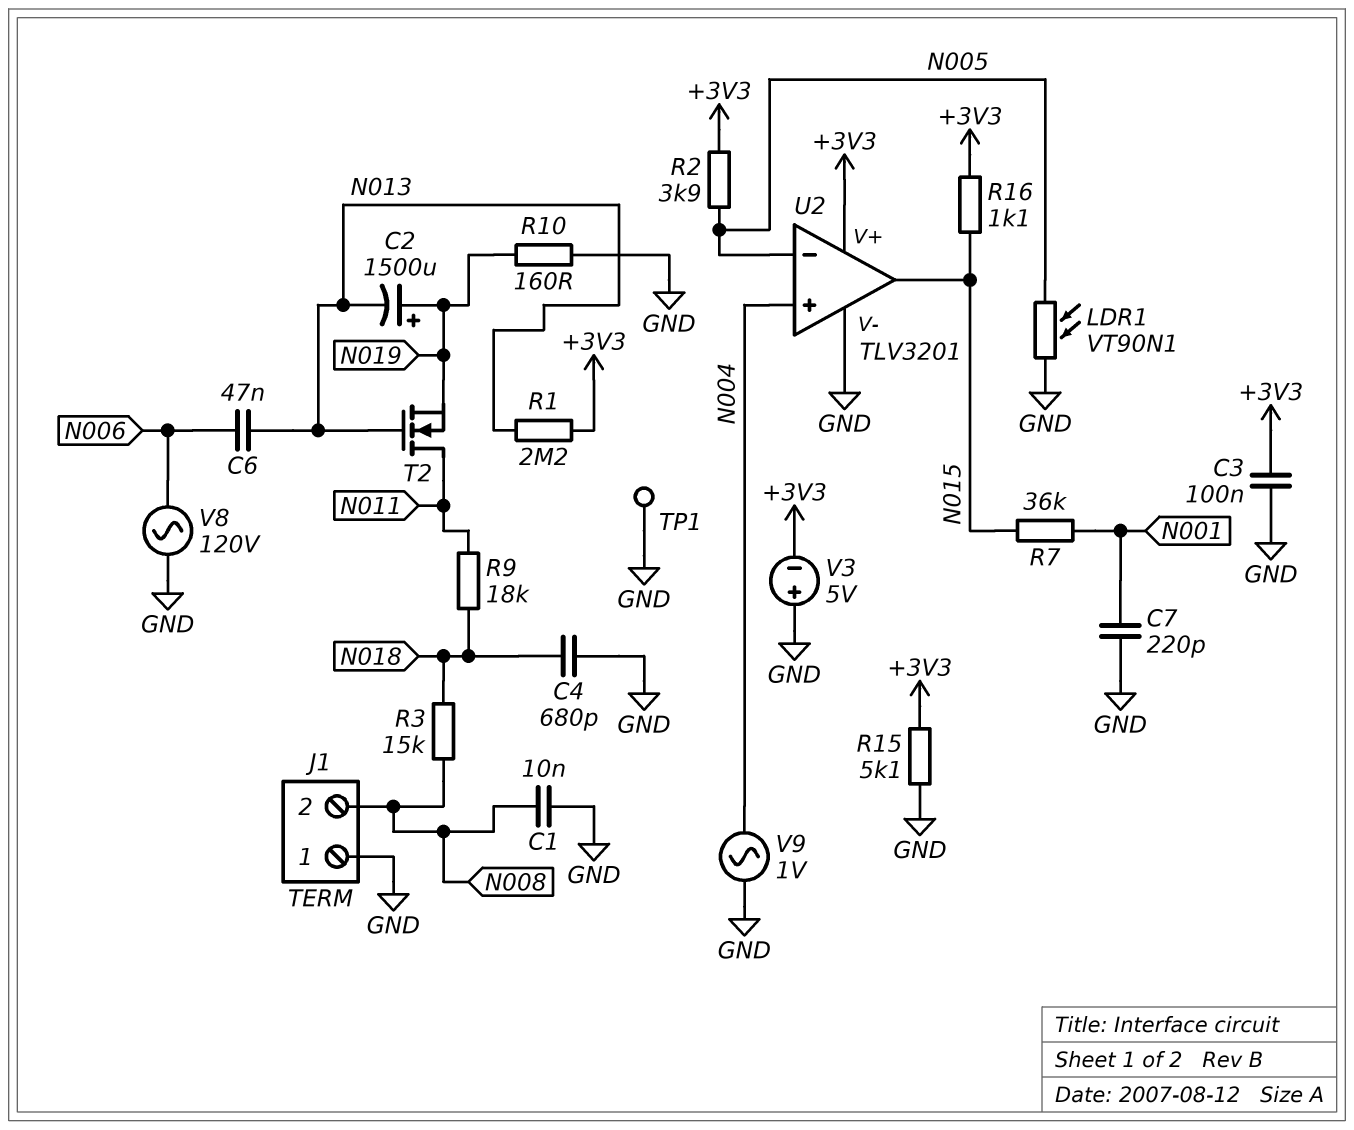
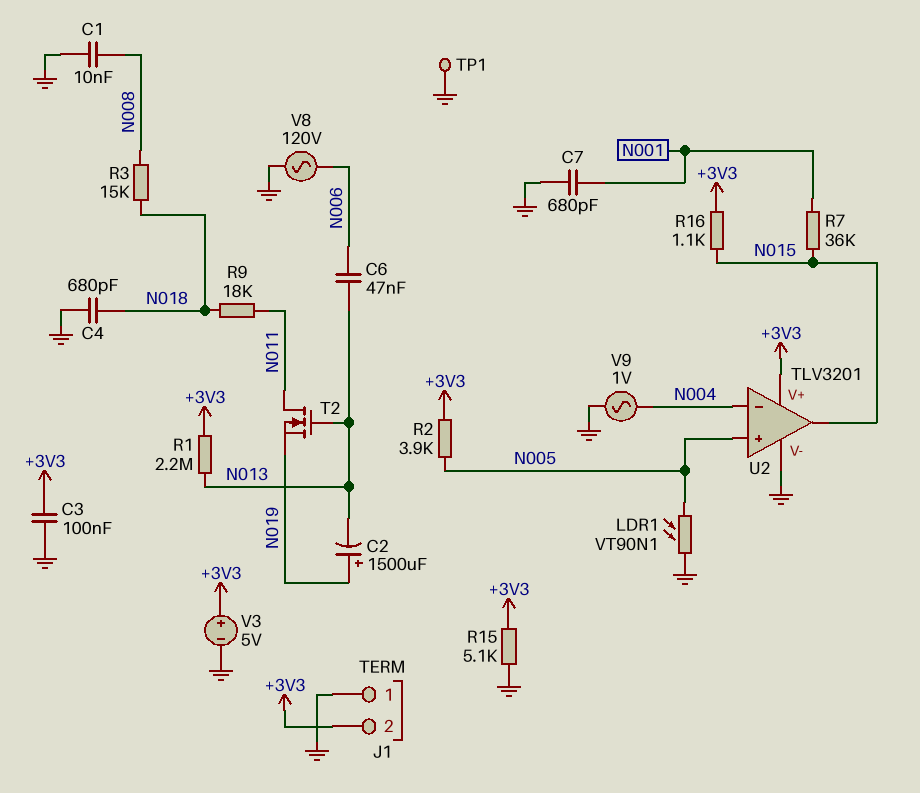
C7: 220pF (GND, N001) -> 680pF (GND, N001)
J1 pin 2: N008 -> +3V3
R10: 160 (GND, N019) -> none
U2 pin in+: N004 -> N005
U2 pin in-: N005 -> N004
V3: 5V (plus GND, minus +3V3) -> 5V (plus +3V3, minus GND)

